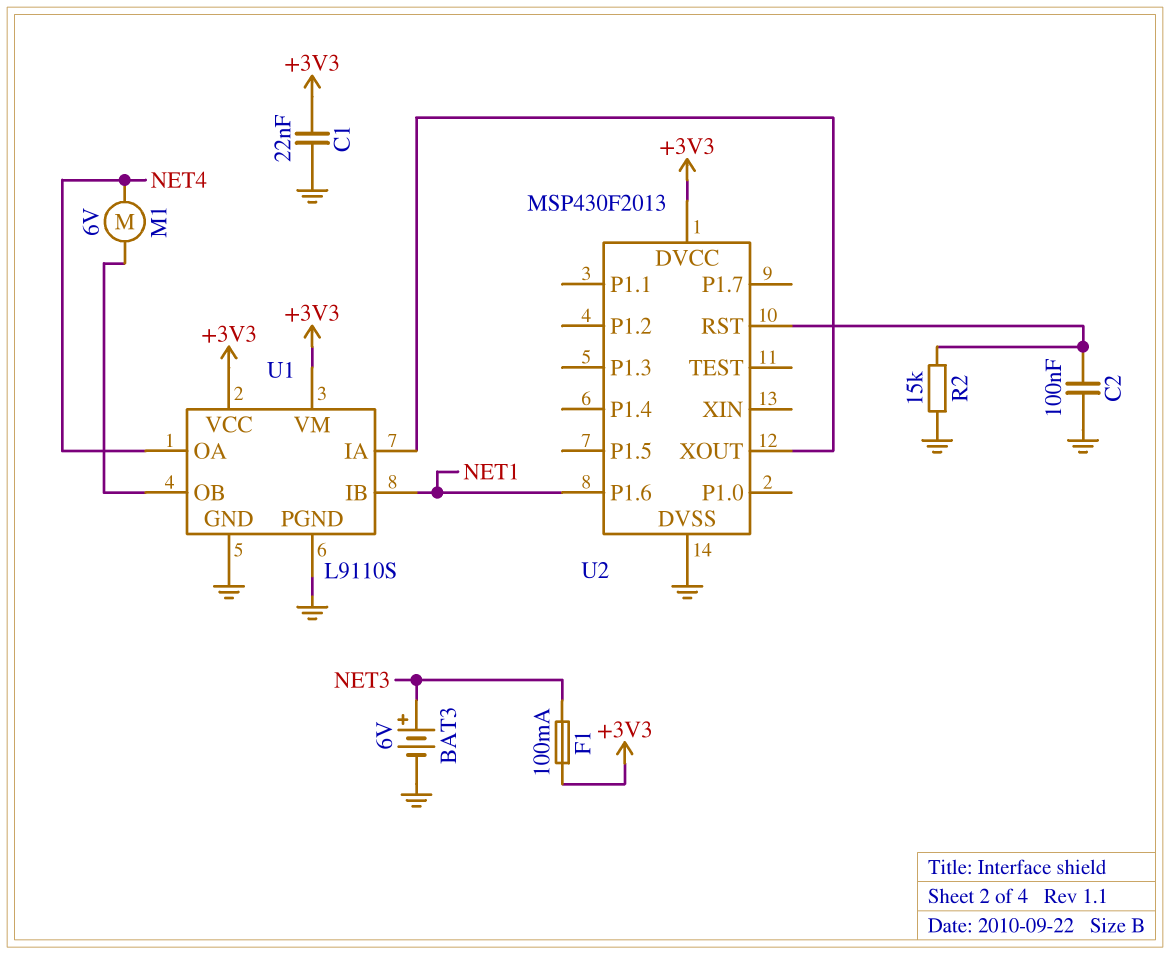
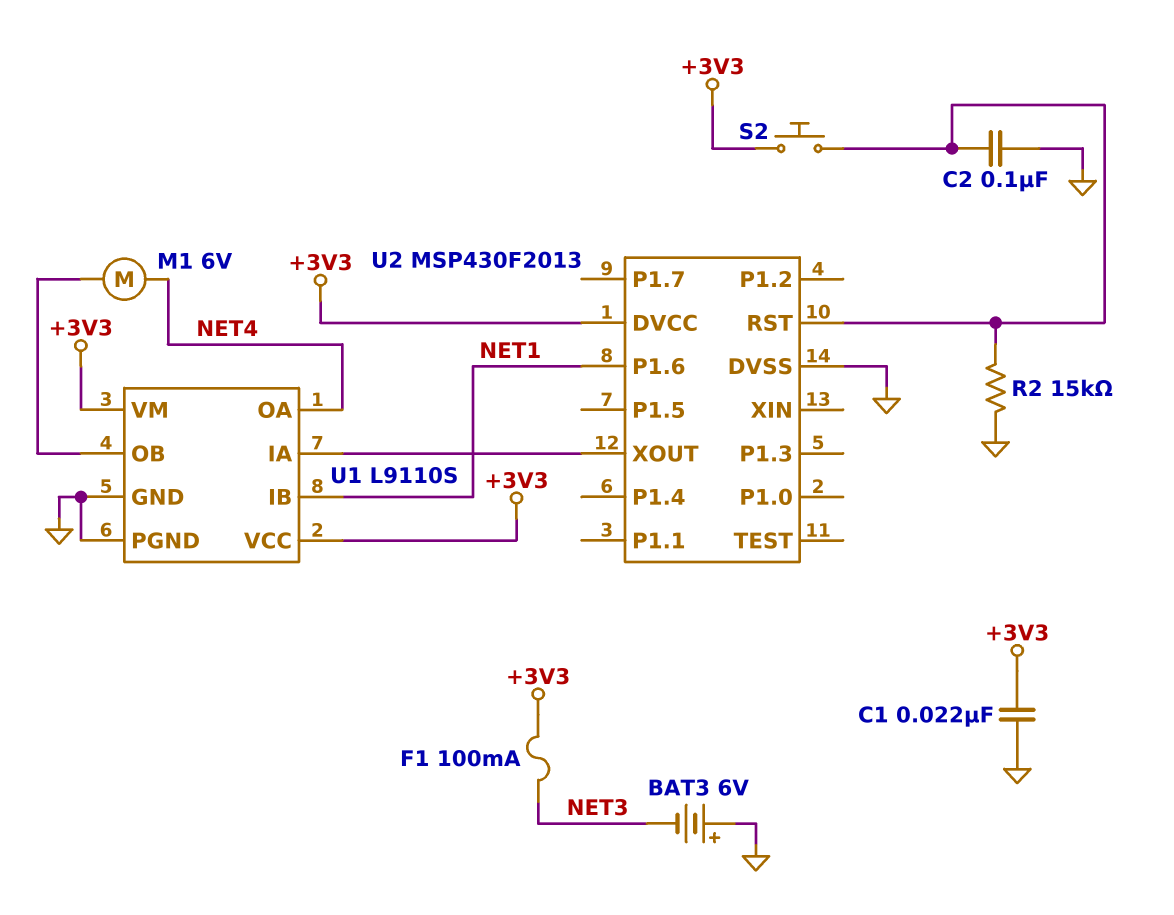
BAT3: 6V (plus NET3, minus GND) -> 6V (plus GND, minus NET3)
S2: none -> button (+3V3, U2/RST)

